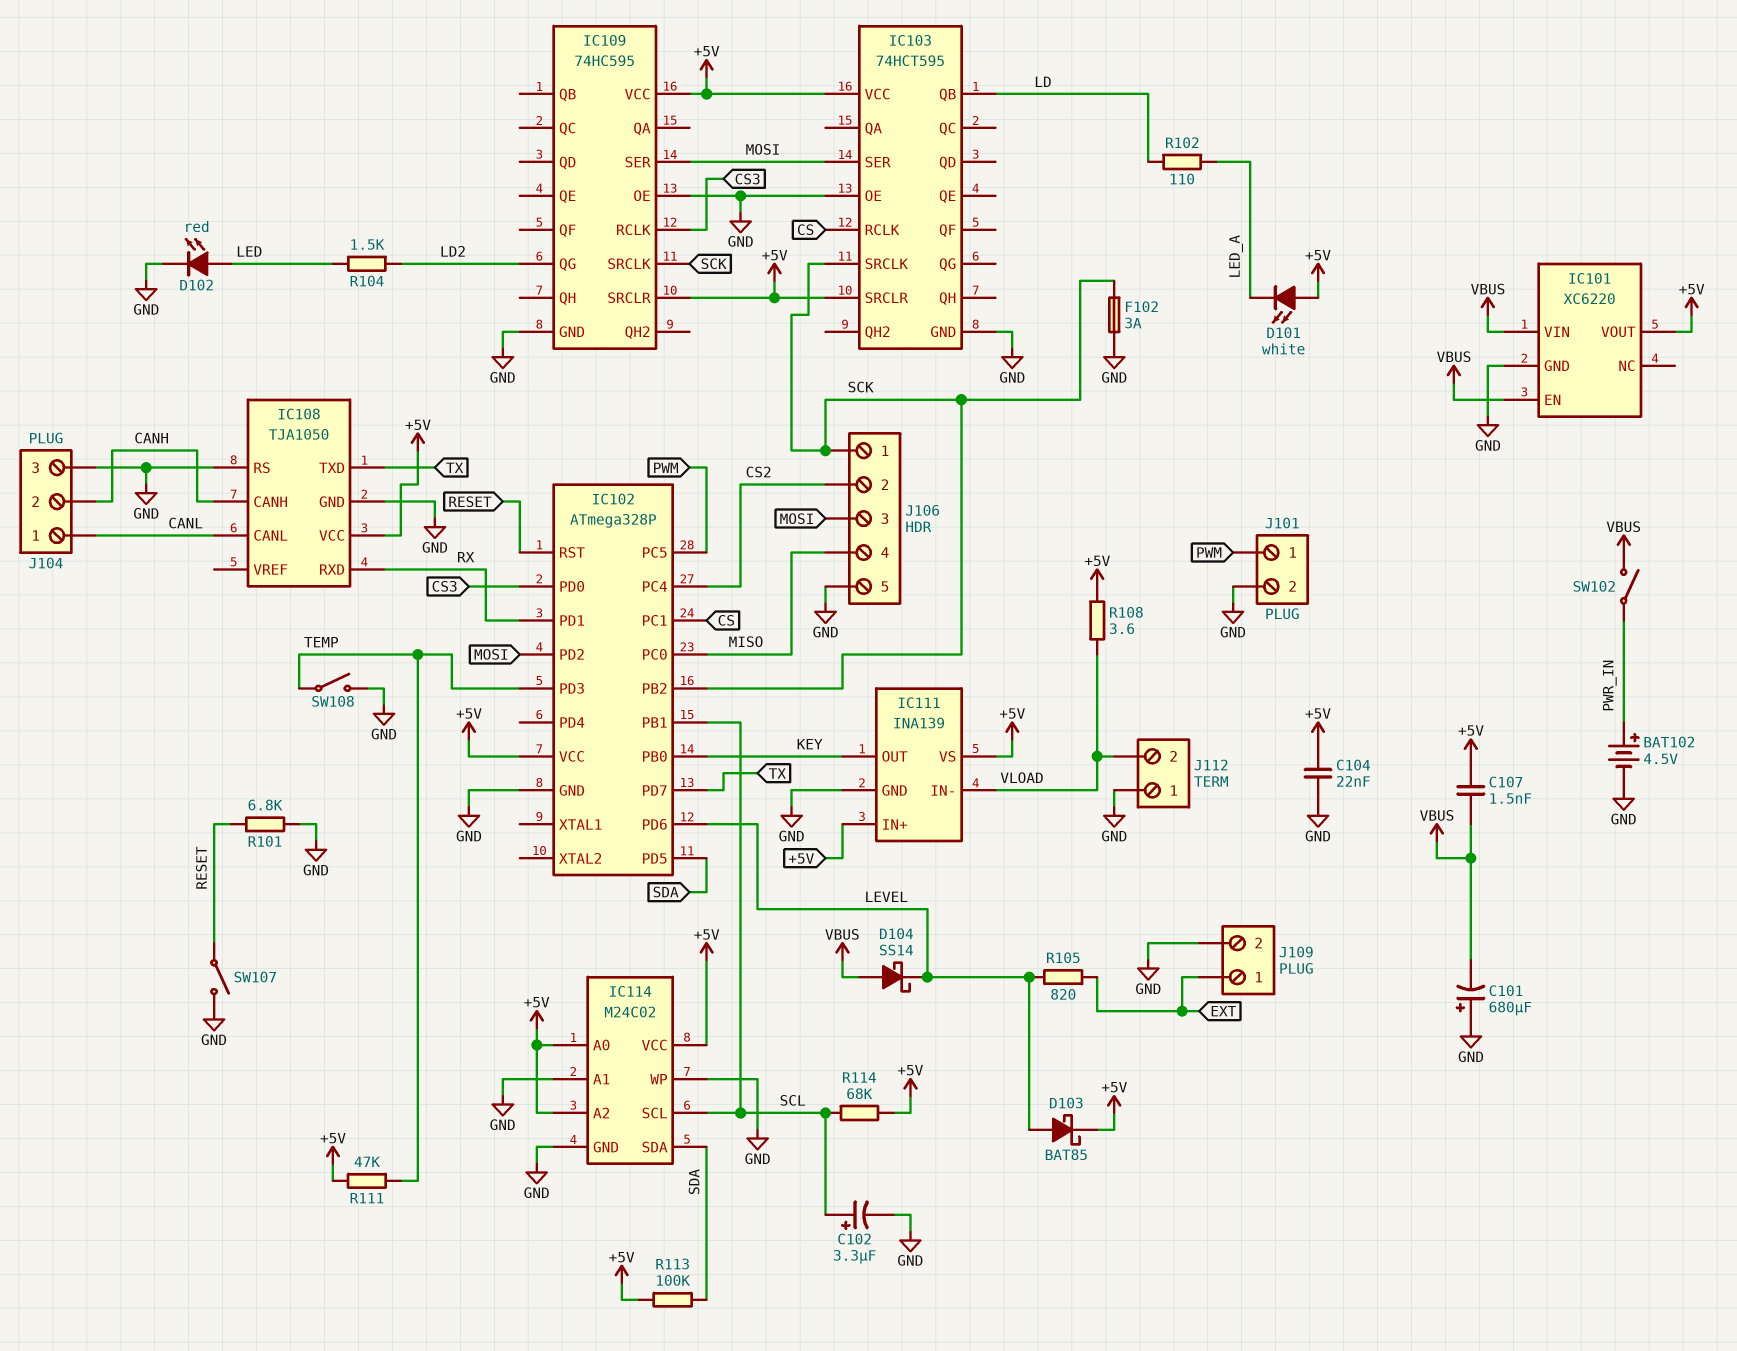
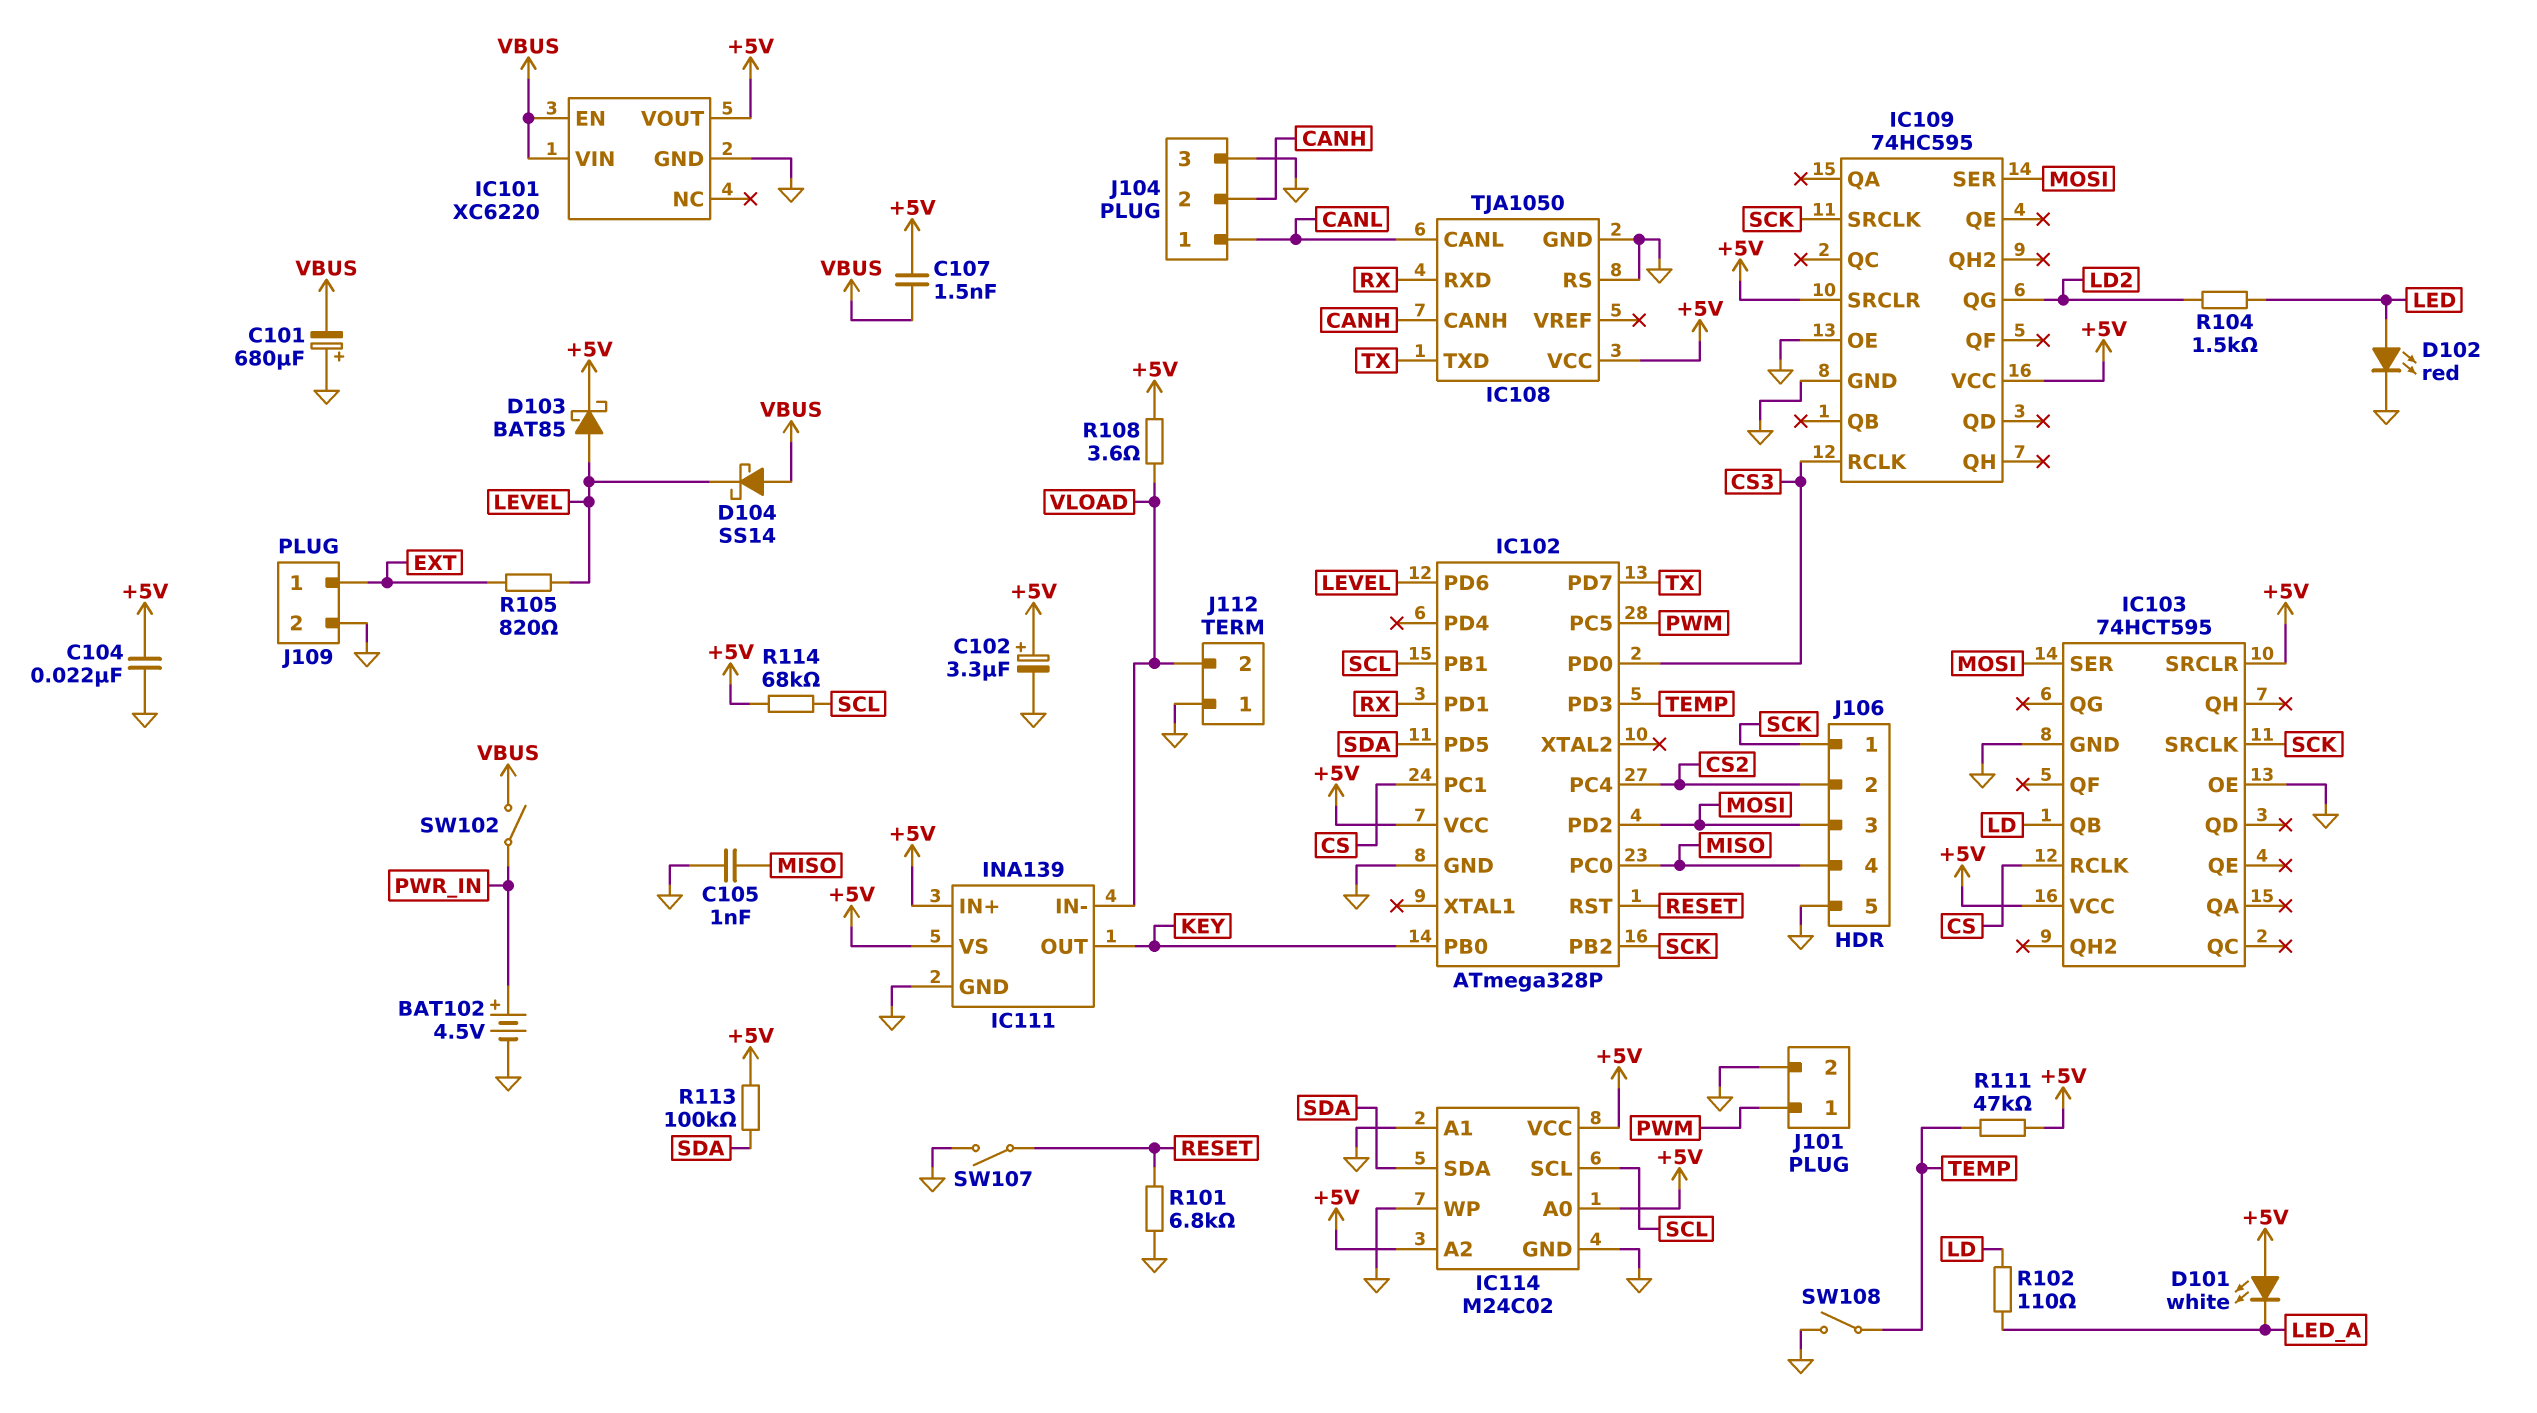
C102: 3.3uF (plus SCL, minus GND) -> 3.3uF (plus +5V, minus GND)
C105: none -> 1nF (GND, MISO)
F102: 3A (GND, SCK) -> none

